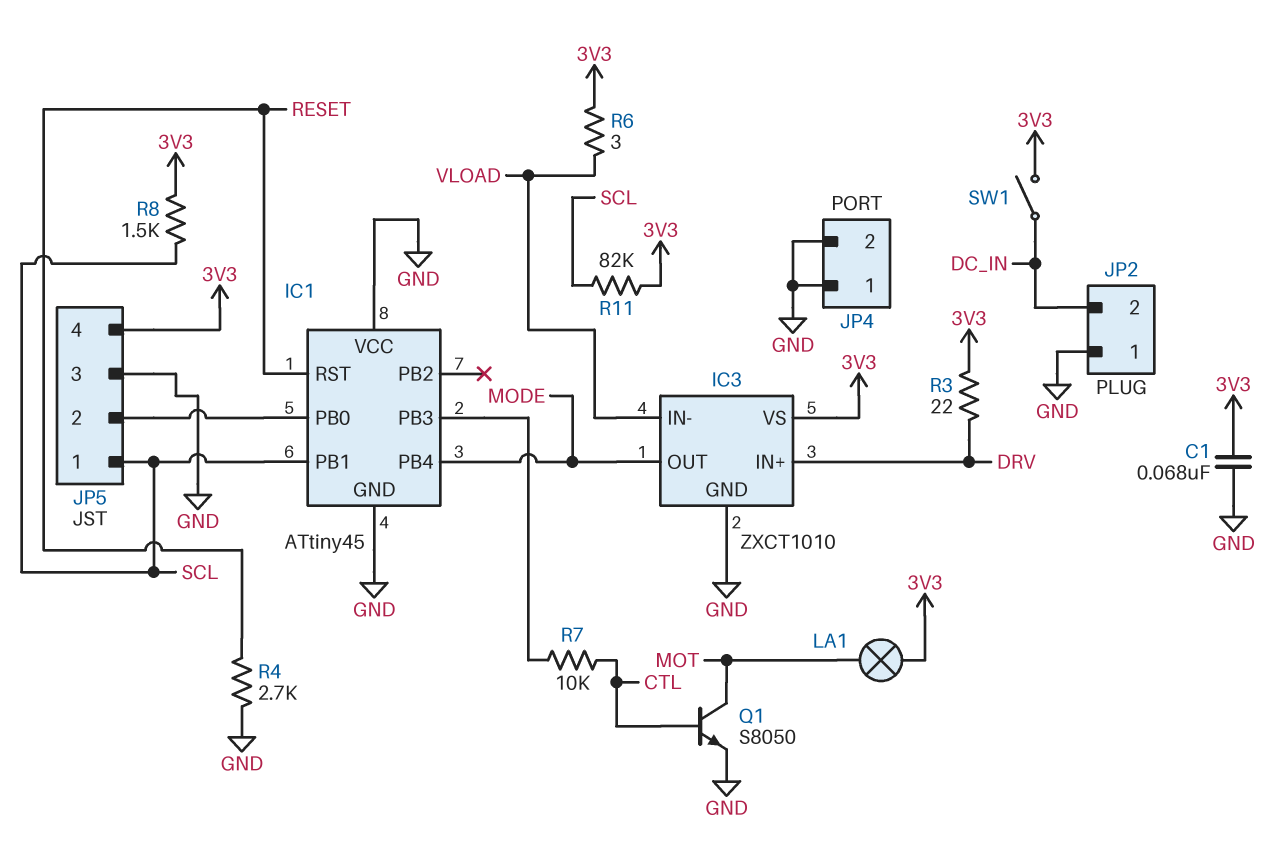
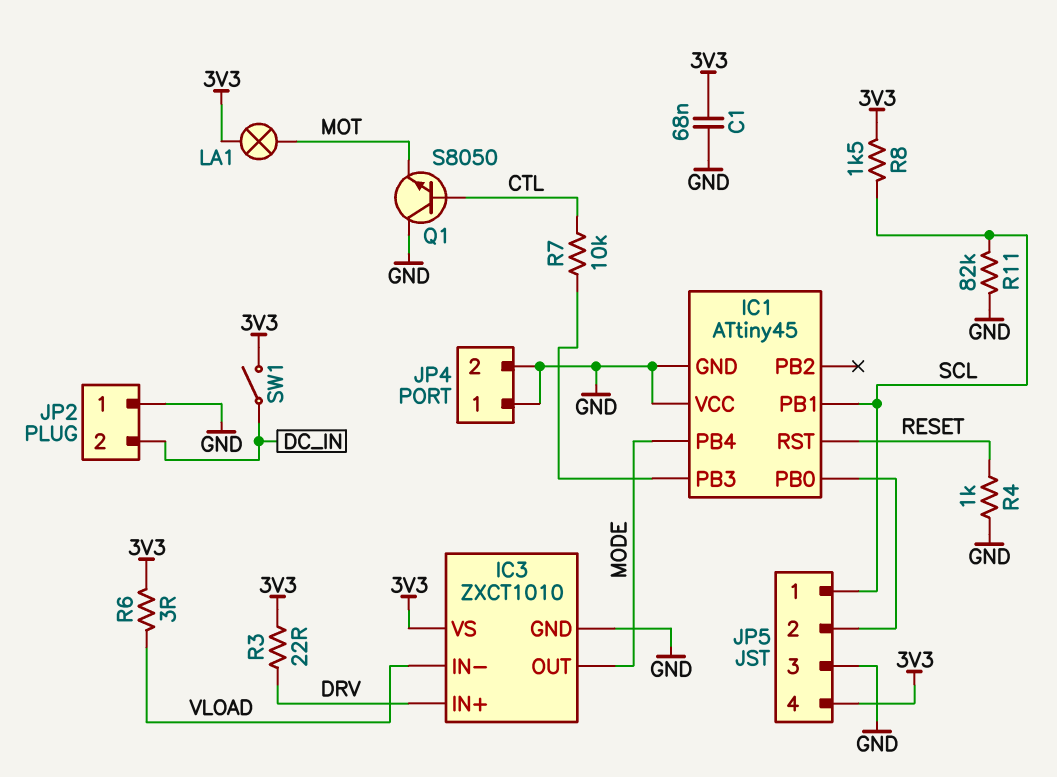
Q1: NPN S8050 (B CTL, C MOT, E GND) -> NPN S8050 (B CTL, C GND, E MOT)
R4: 2.7k (GND, RESET) -> 1k (GND, RESET)
R11: 82k (3V3, SCL) -> 82k (GND, SCL)

